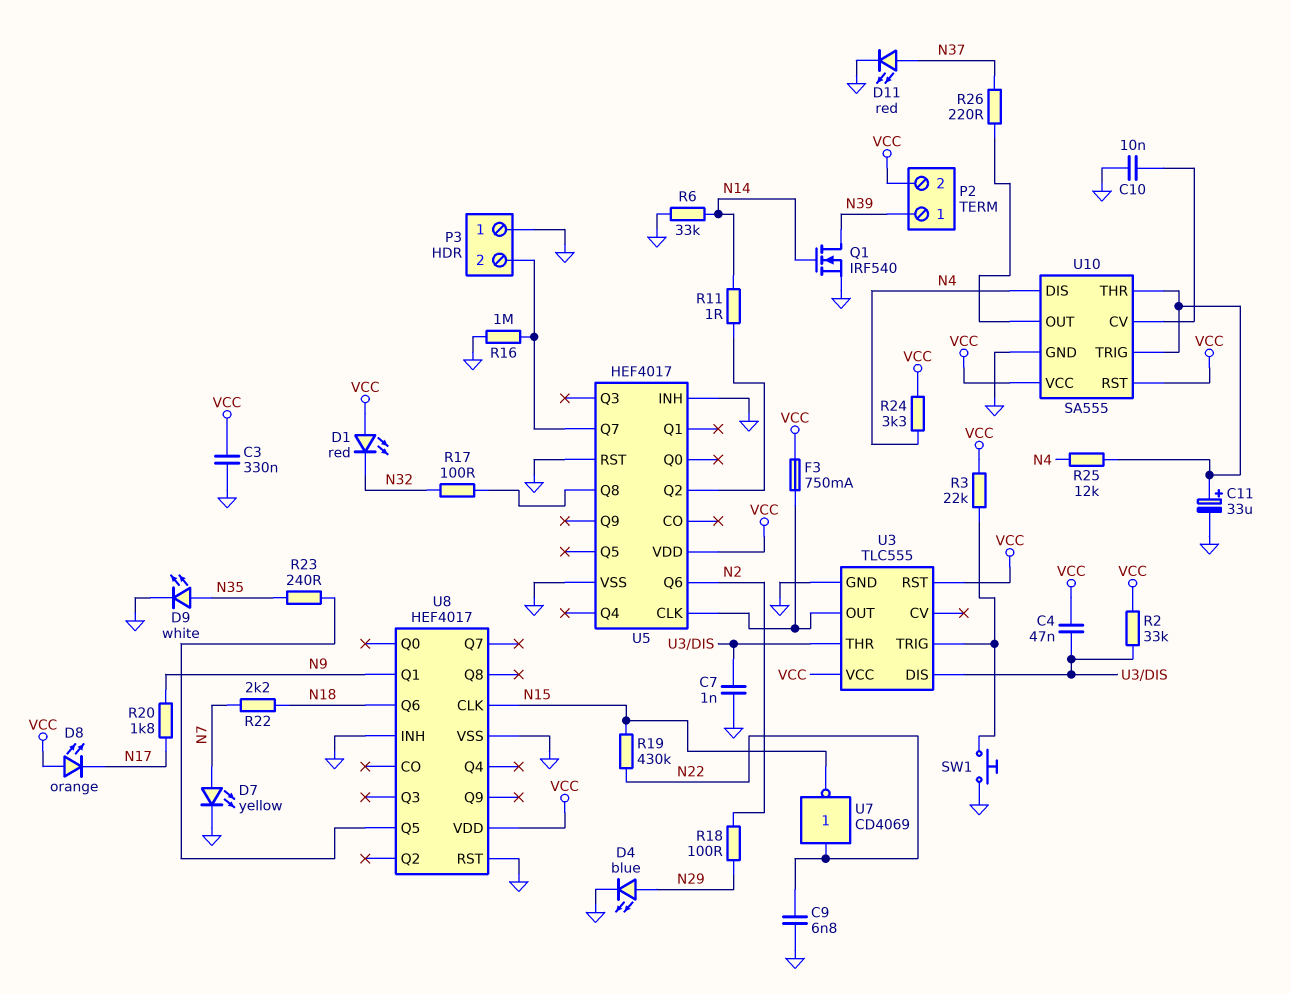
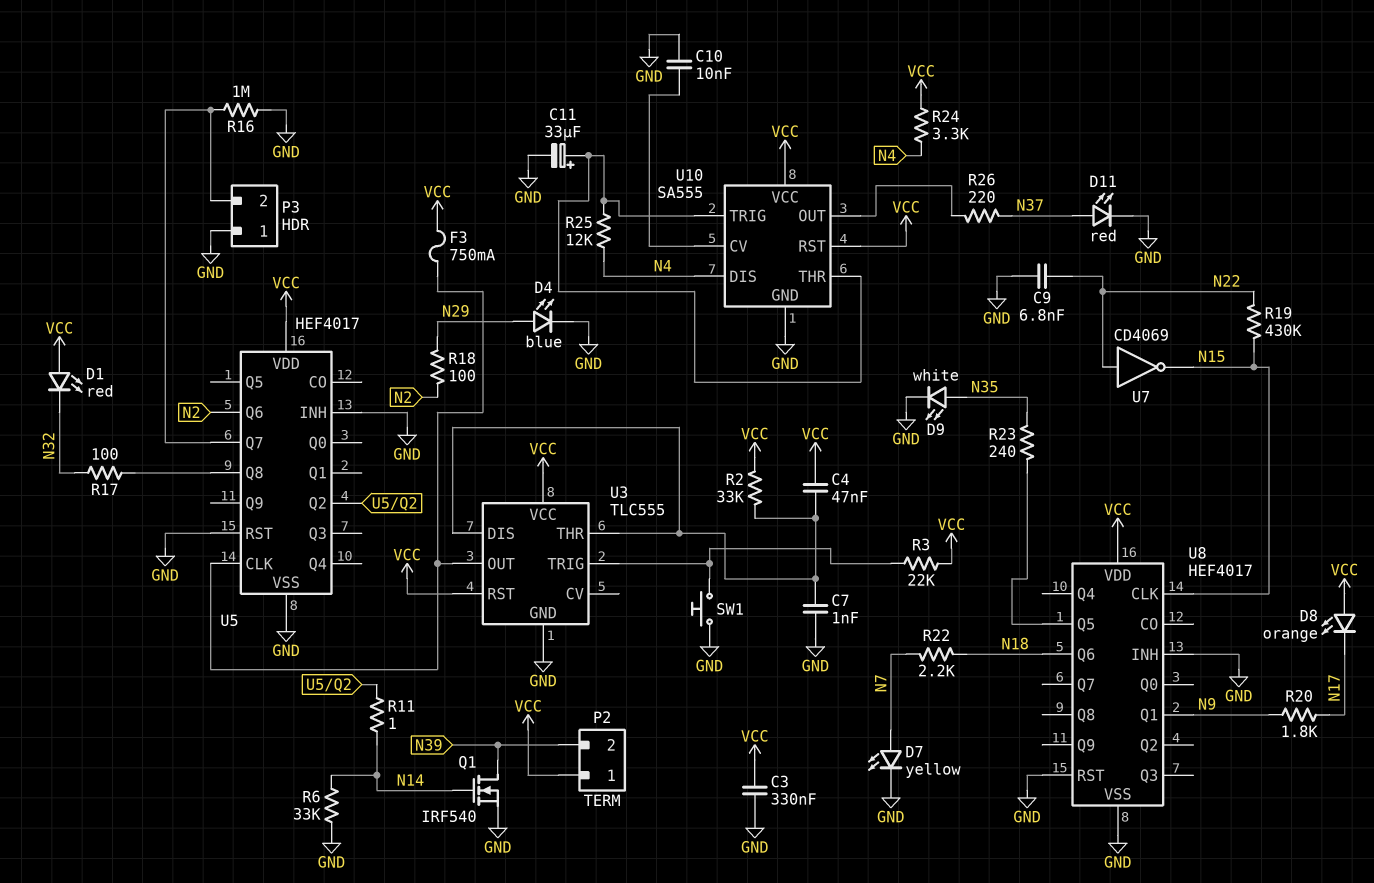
P2 pin 1: N39 -> VCC
P2 pin 2: VCC -> N39

